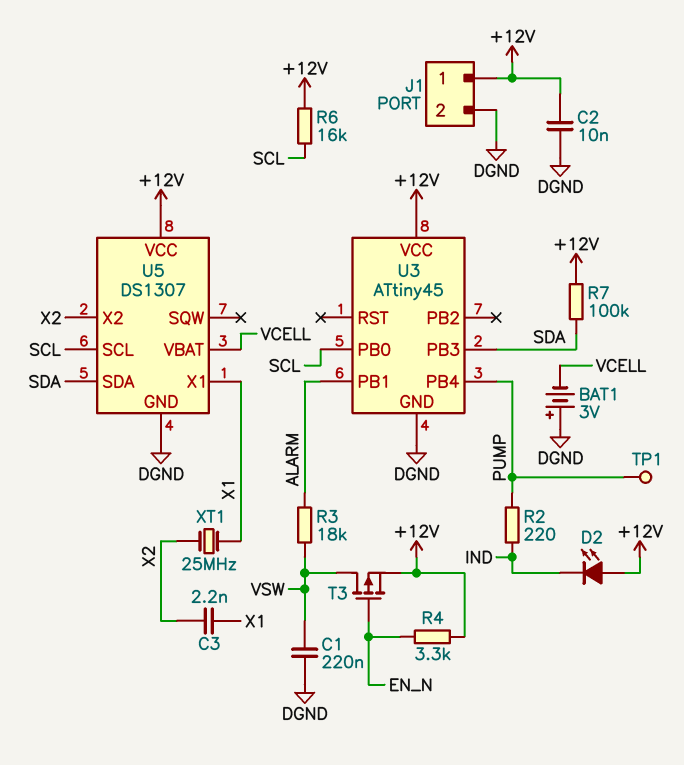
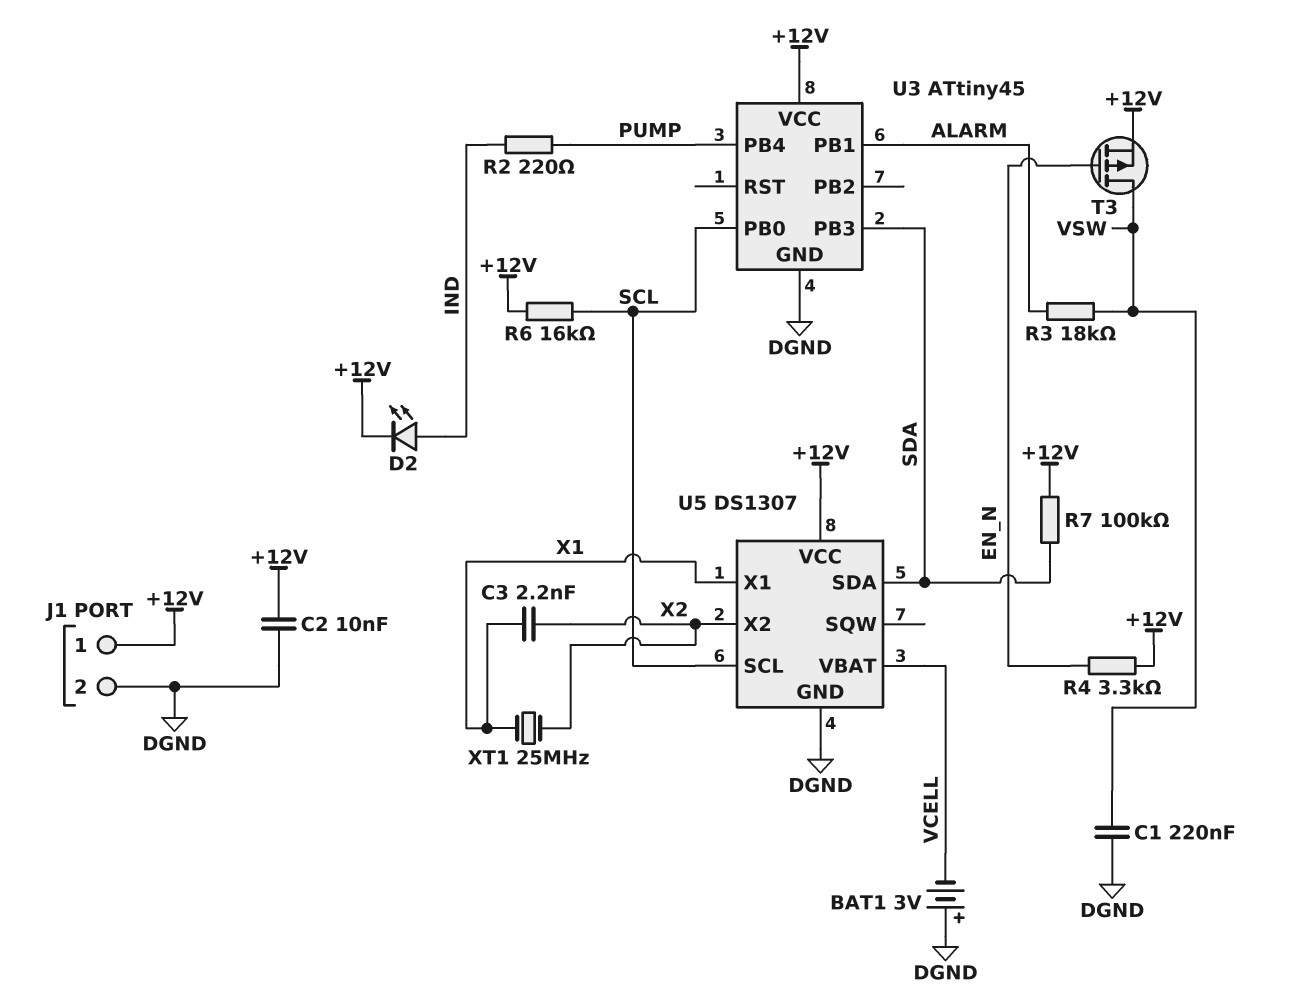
D2: LED (A +12V, K IND) -> LED (A IND, K +12V)
TP1: test point (PUMP) -> none

